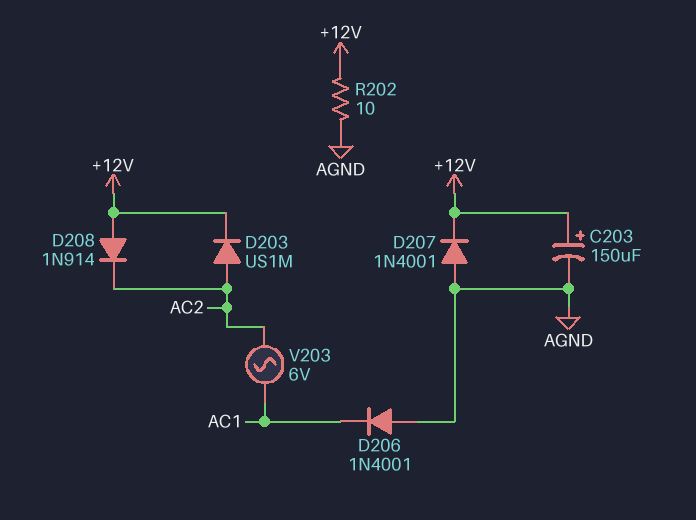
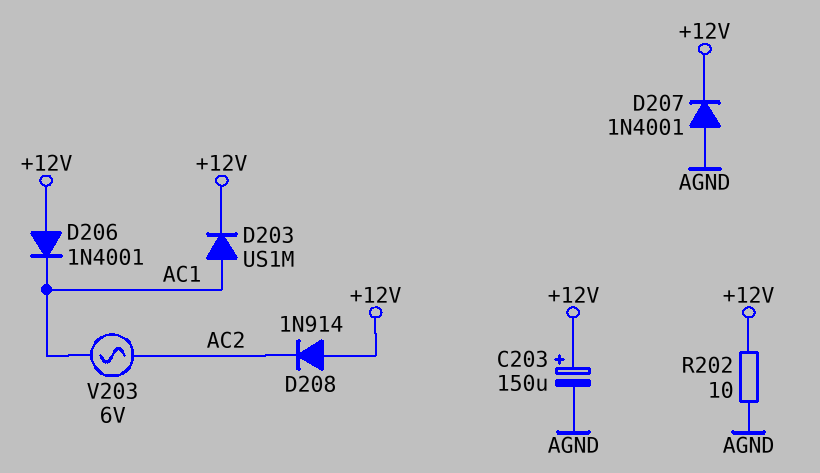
D203: diode US1M (A AC2, K +12V) -> diode US1M (A AC1, K +12V)
D206: diode 1N4001 (A AGND, K AC1) -> diode 1N4001 (A +12V, K AC1)

